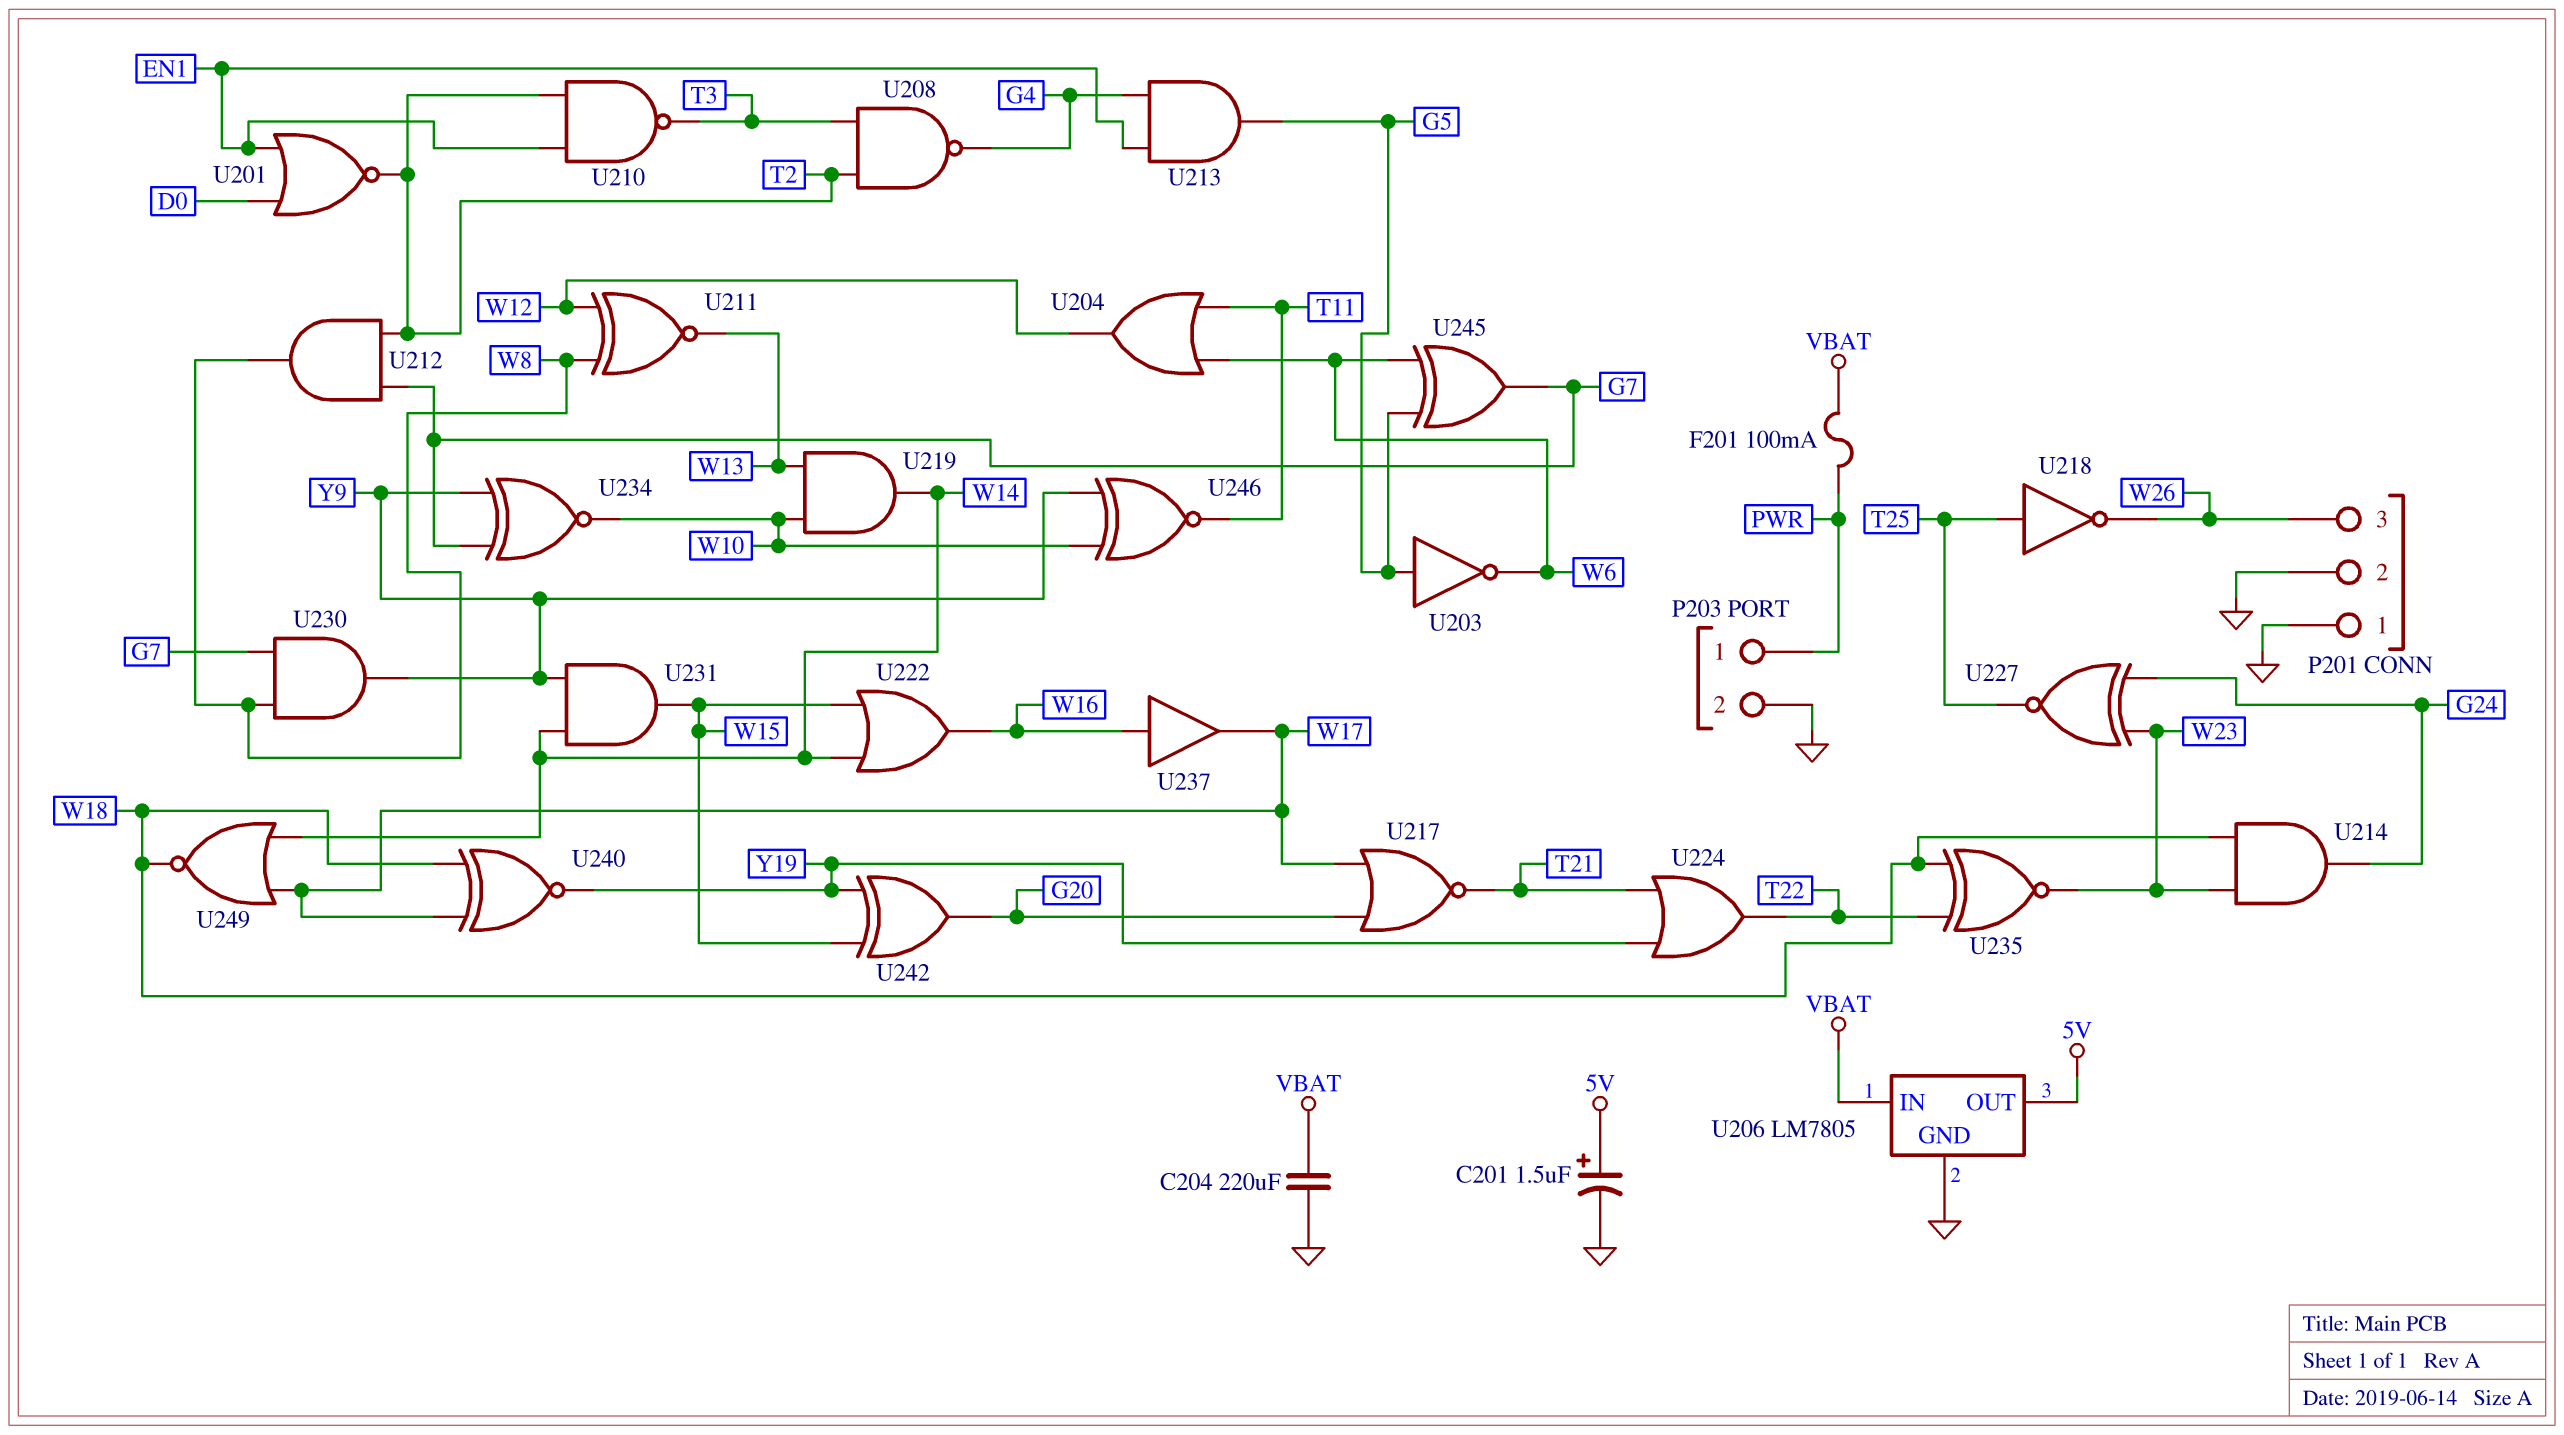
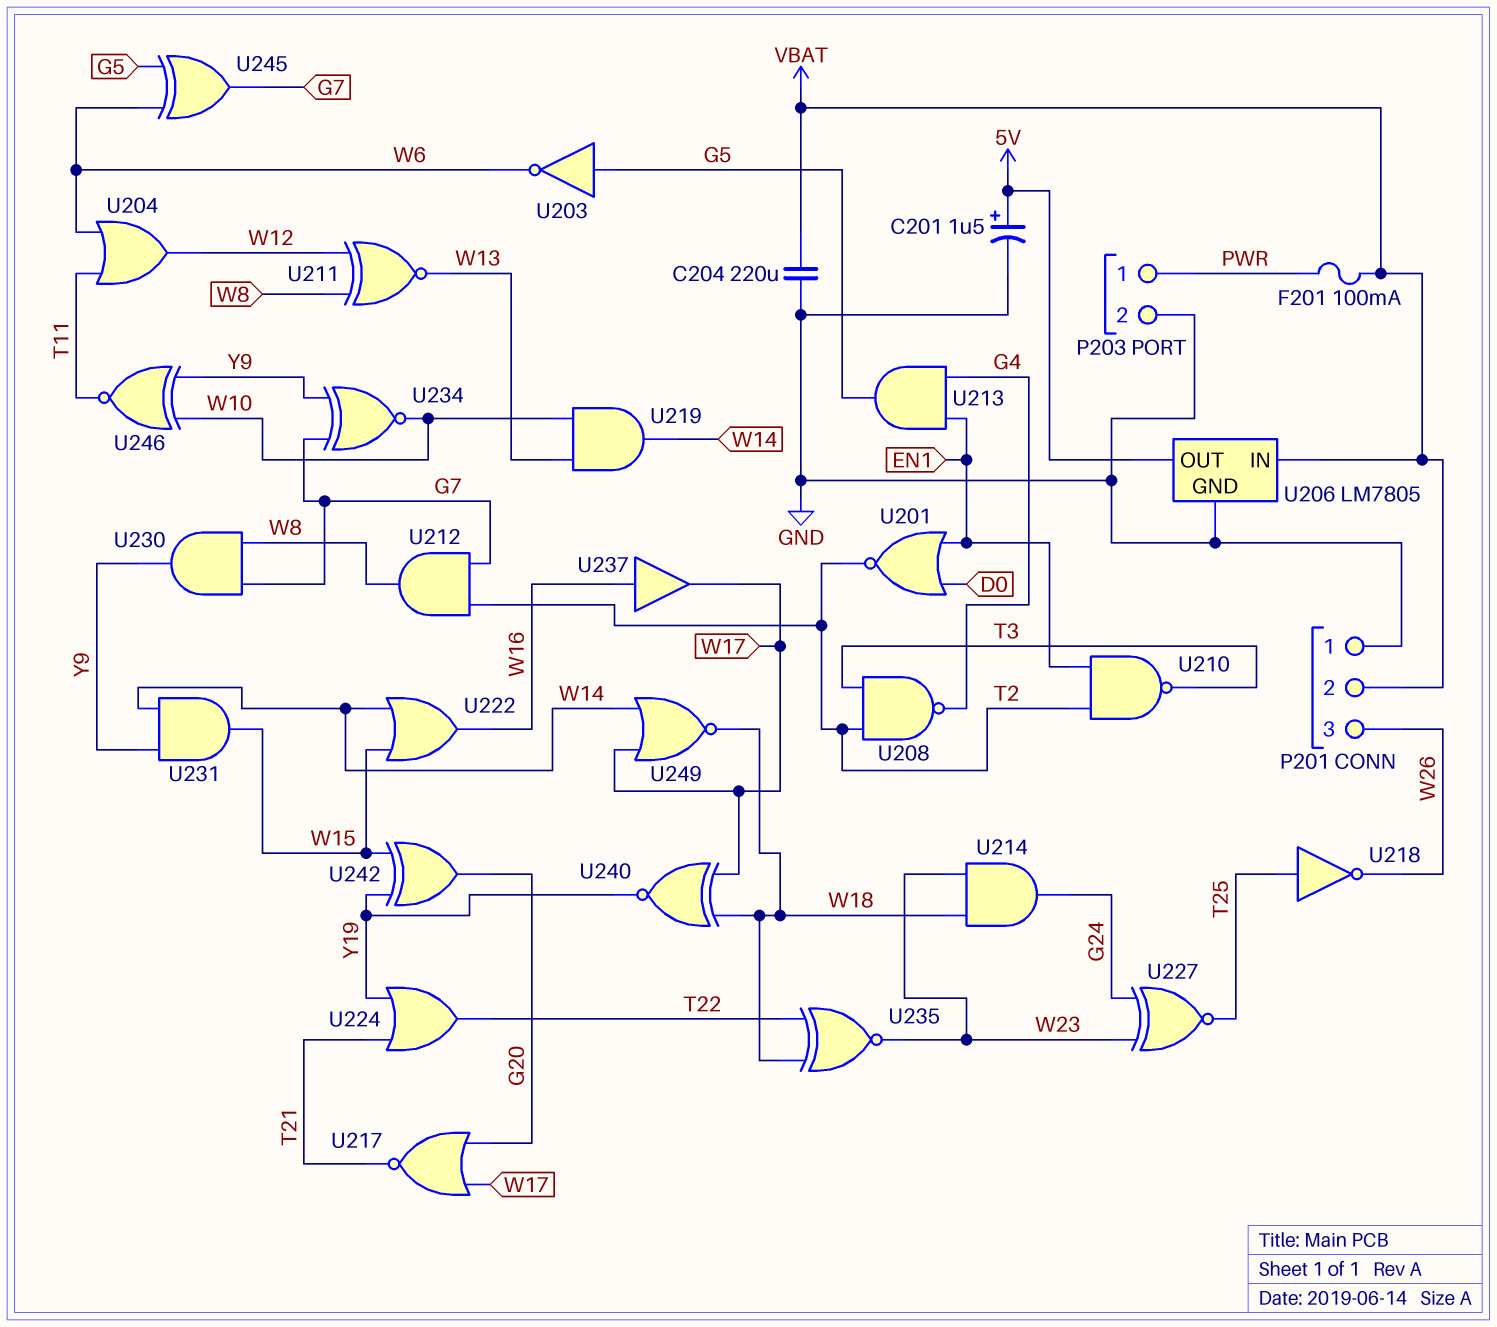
P201 pin 2: GND -> VBAT

